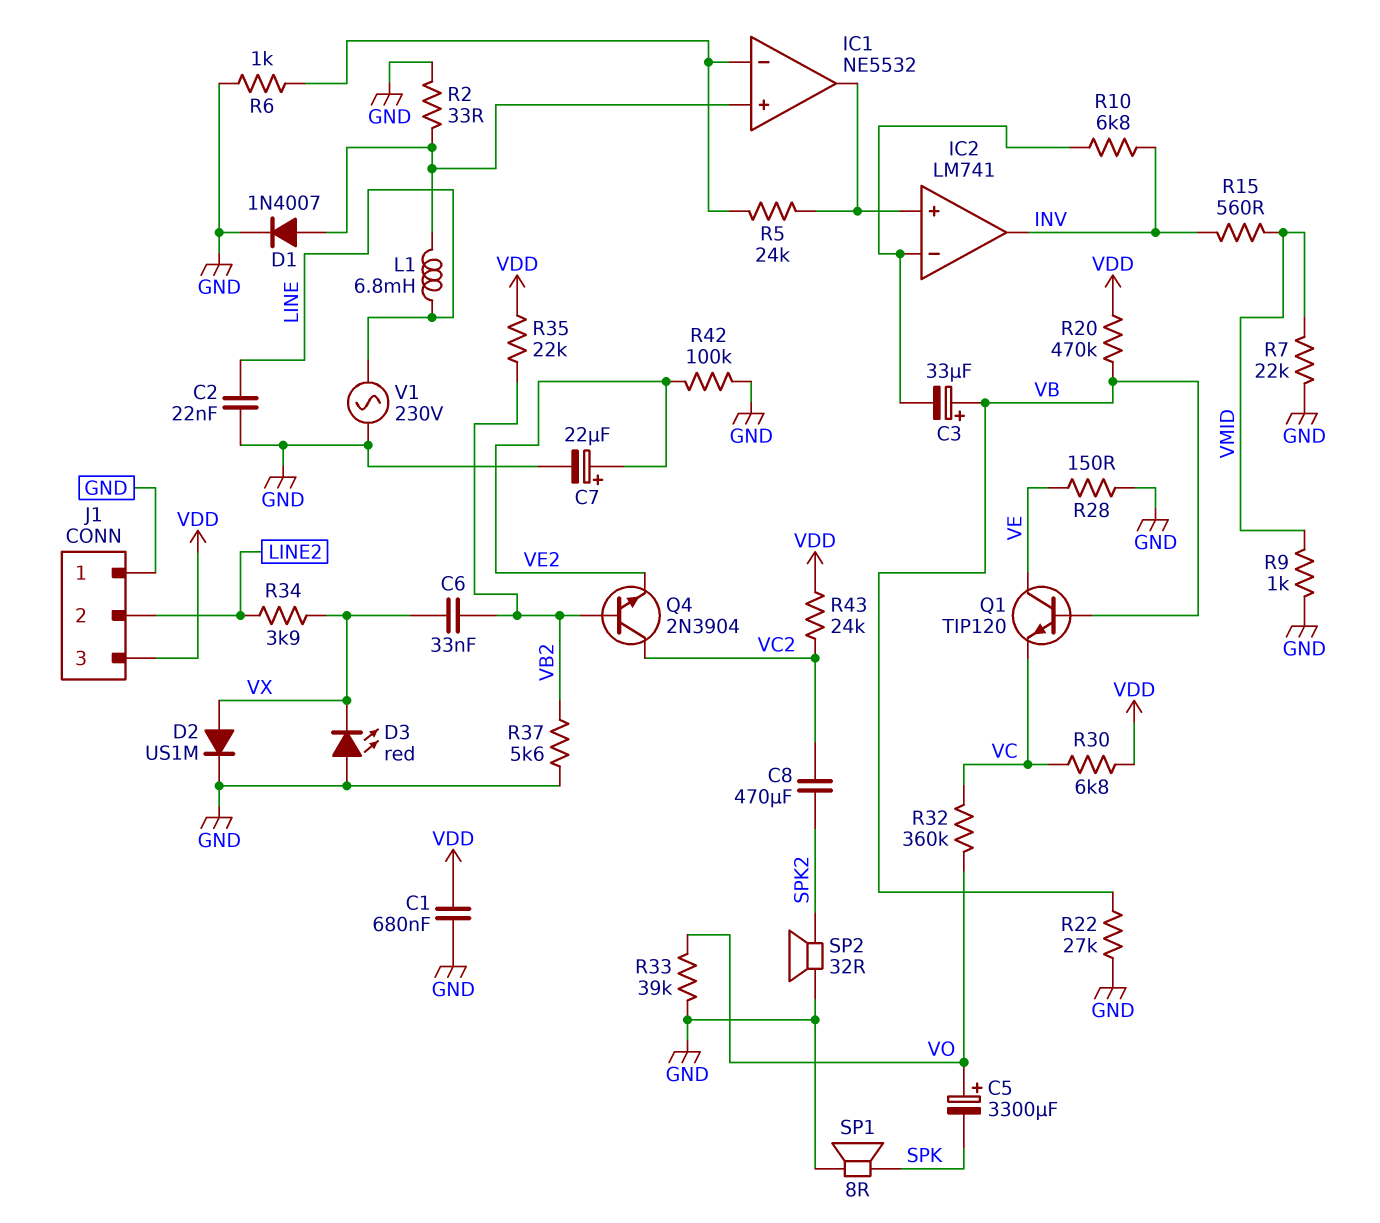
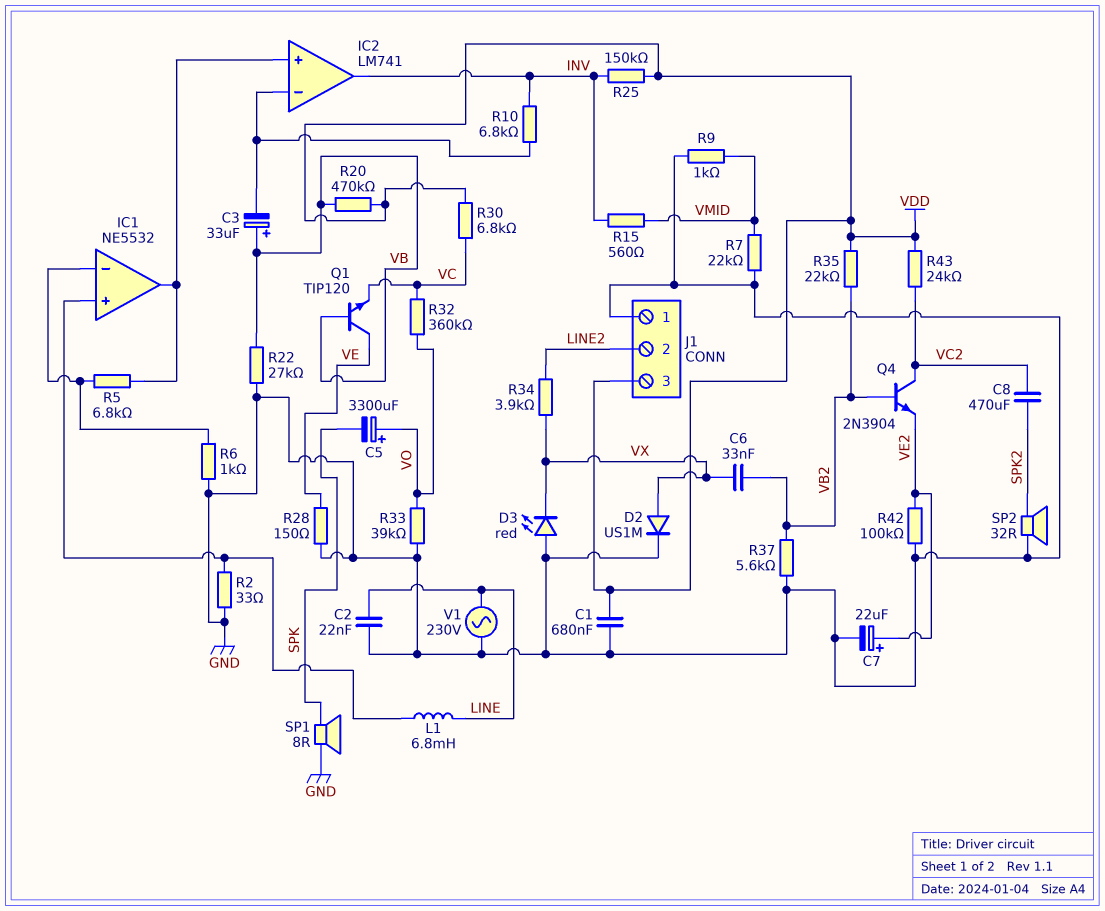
D1: diode 1N4007 (A IC1/in+, K GND) -> none
R5: 24k (IC1/in-, IC1/out) -> 6.8k (IC1/in-, IC1/out)
R25: none -> 150k (INV, VDD)

